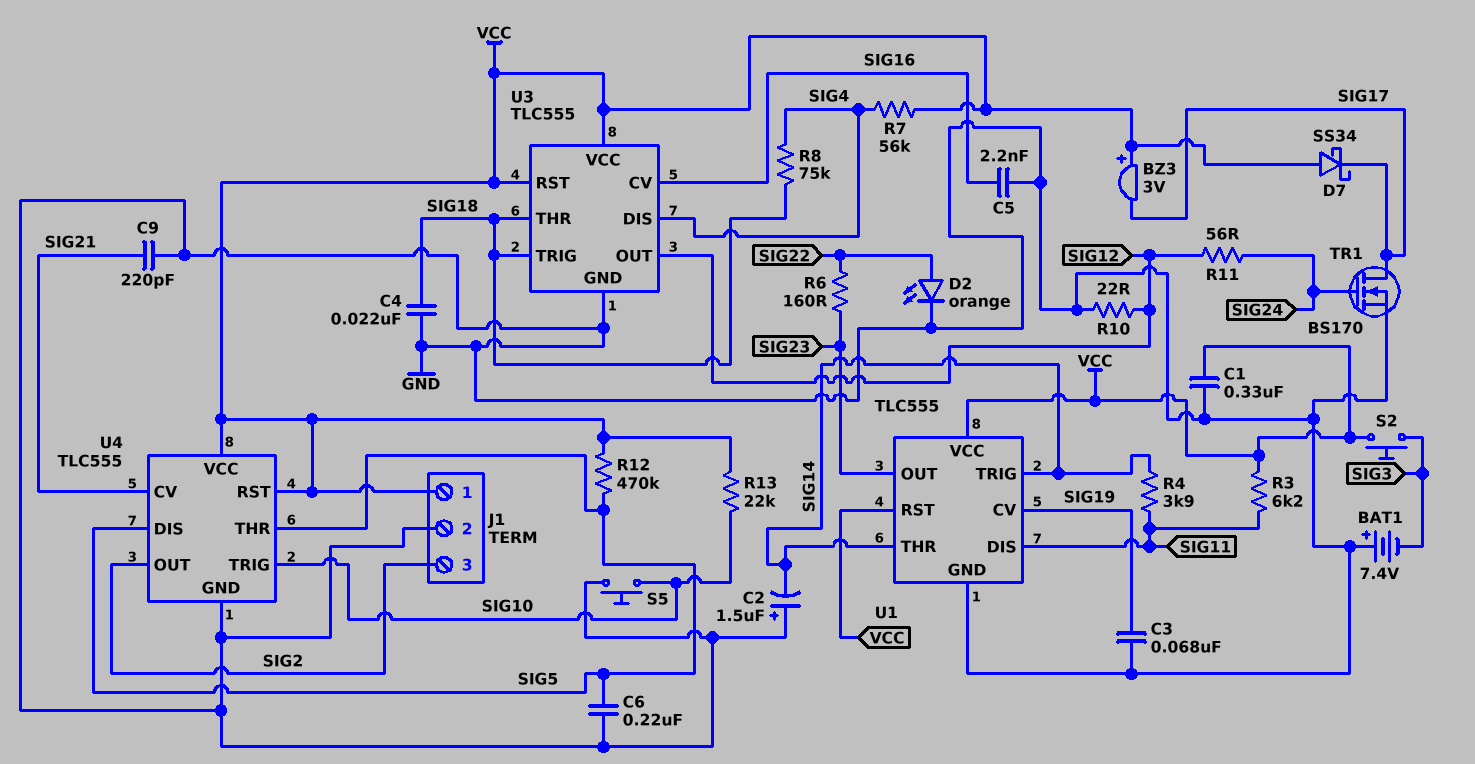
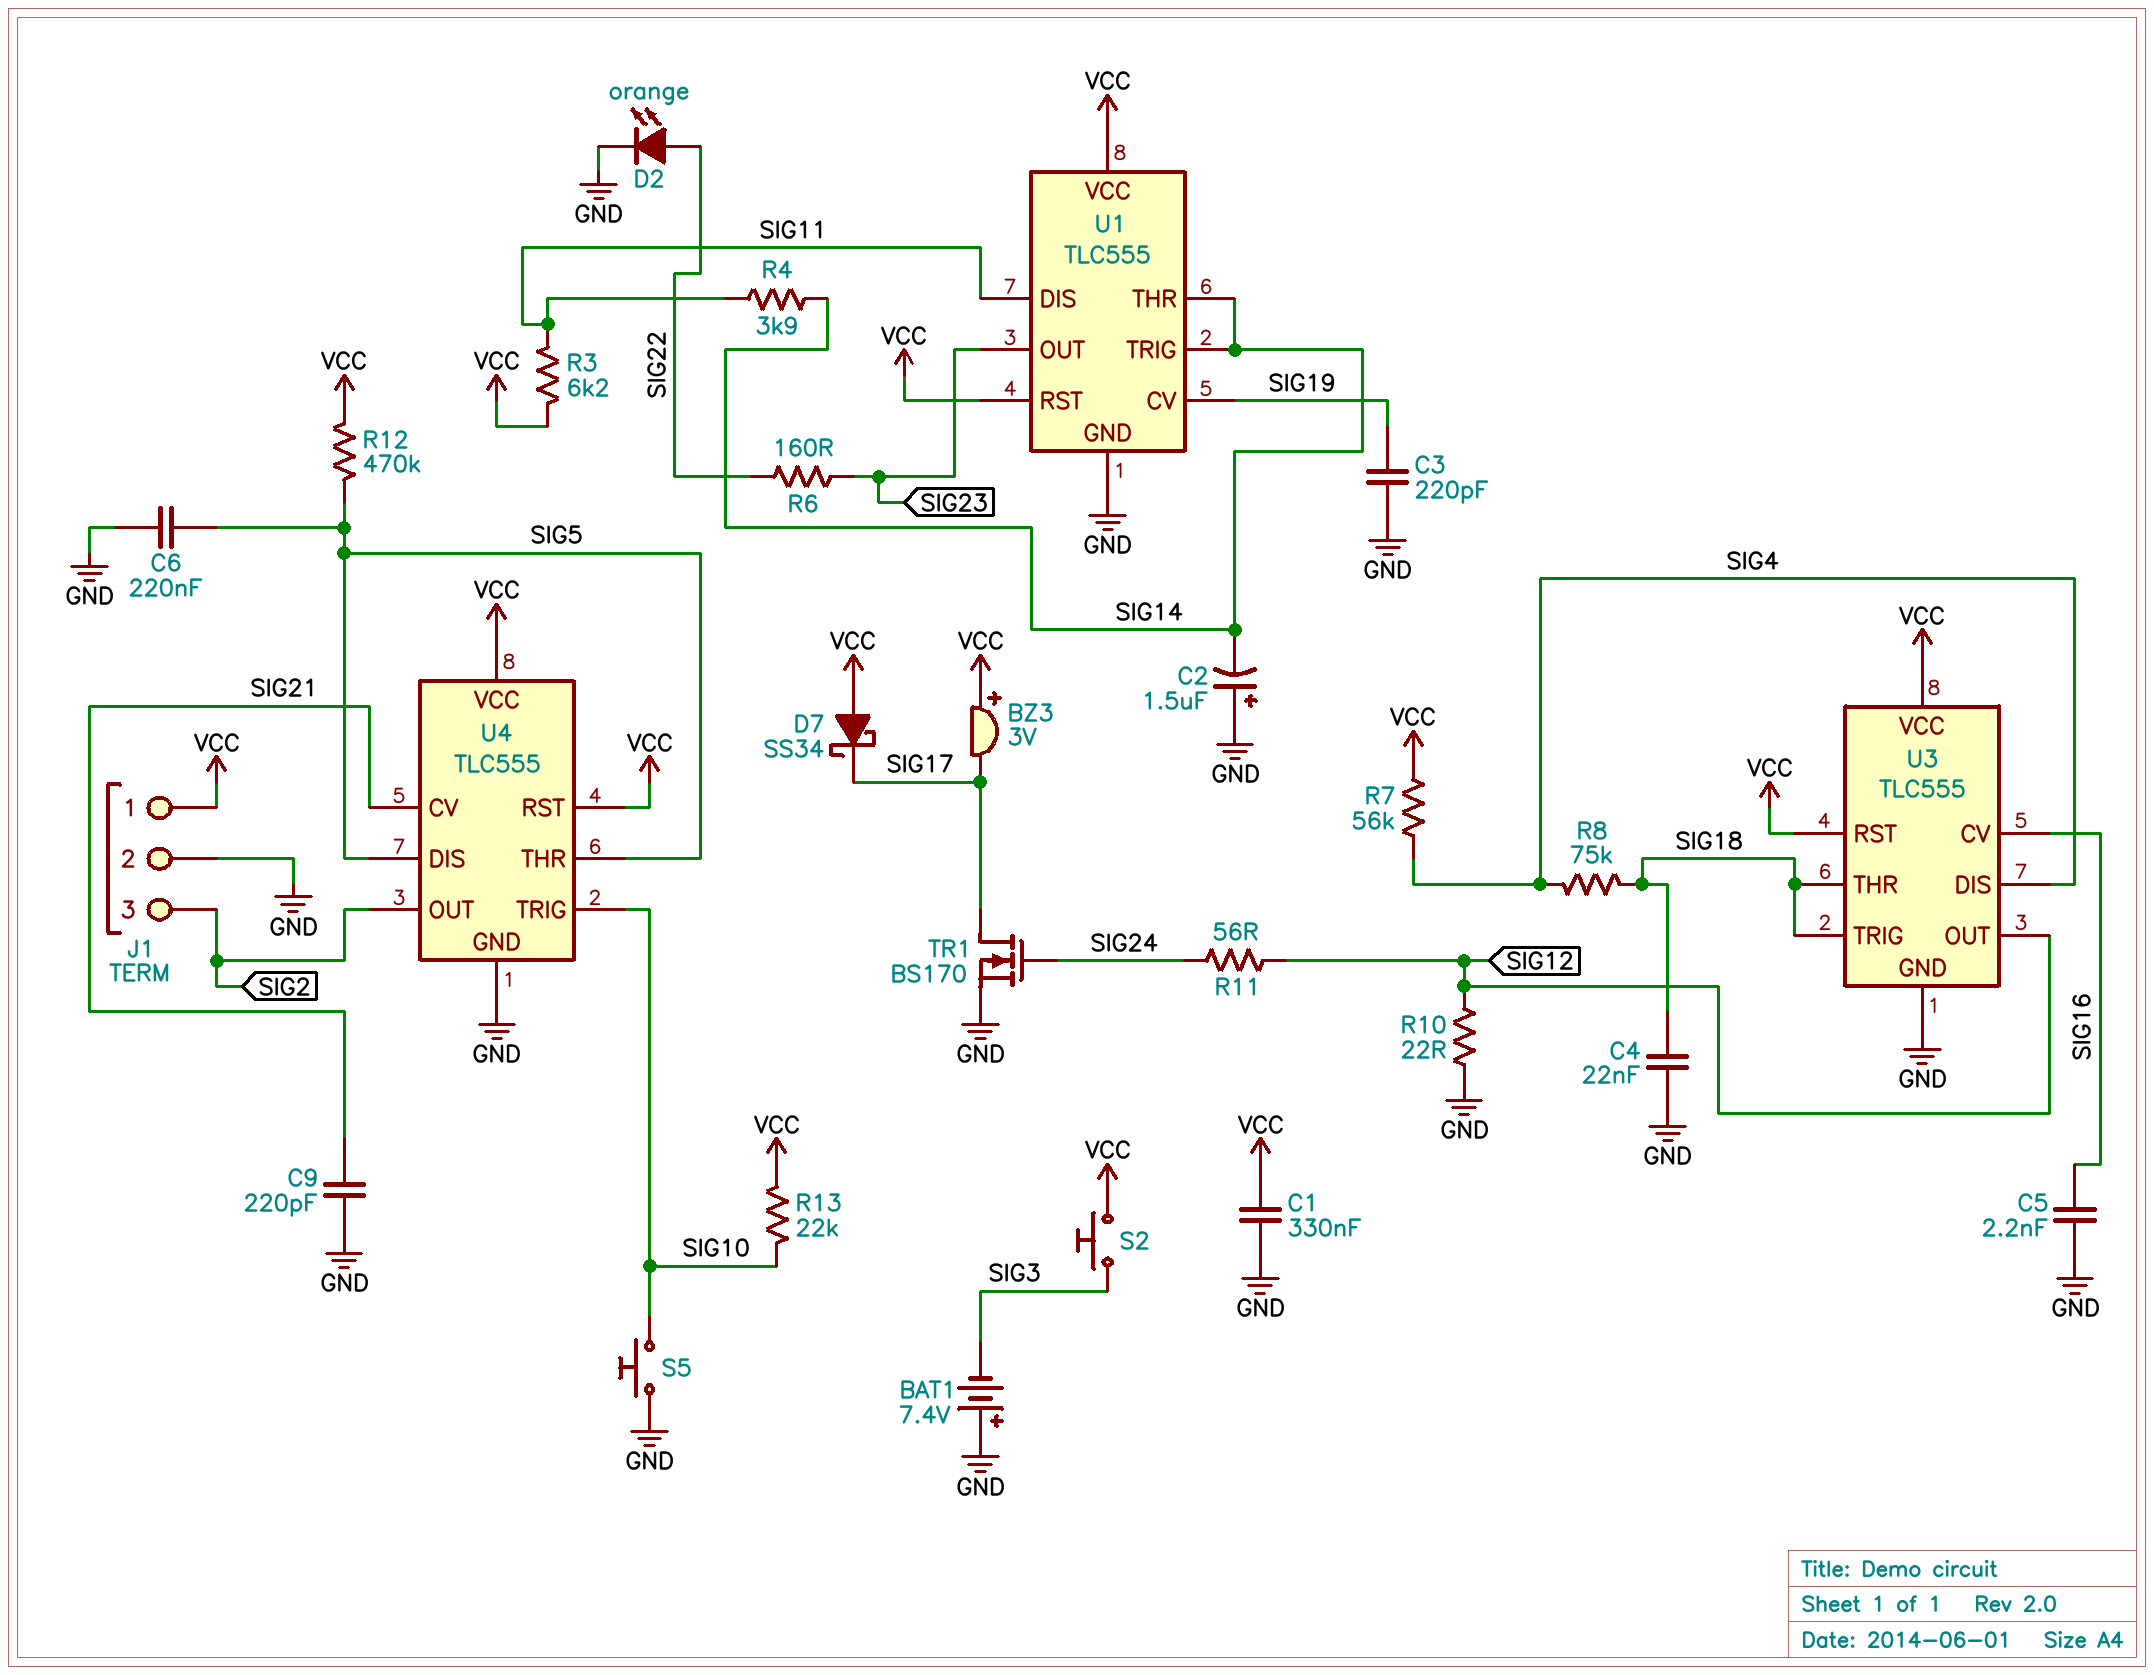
C3: 68nF (GND, SIG19) -> 220pF (GND, SIG19)

